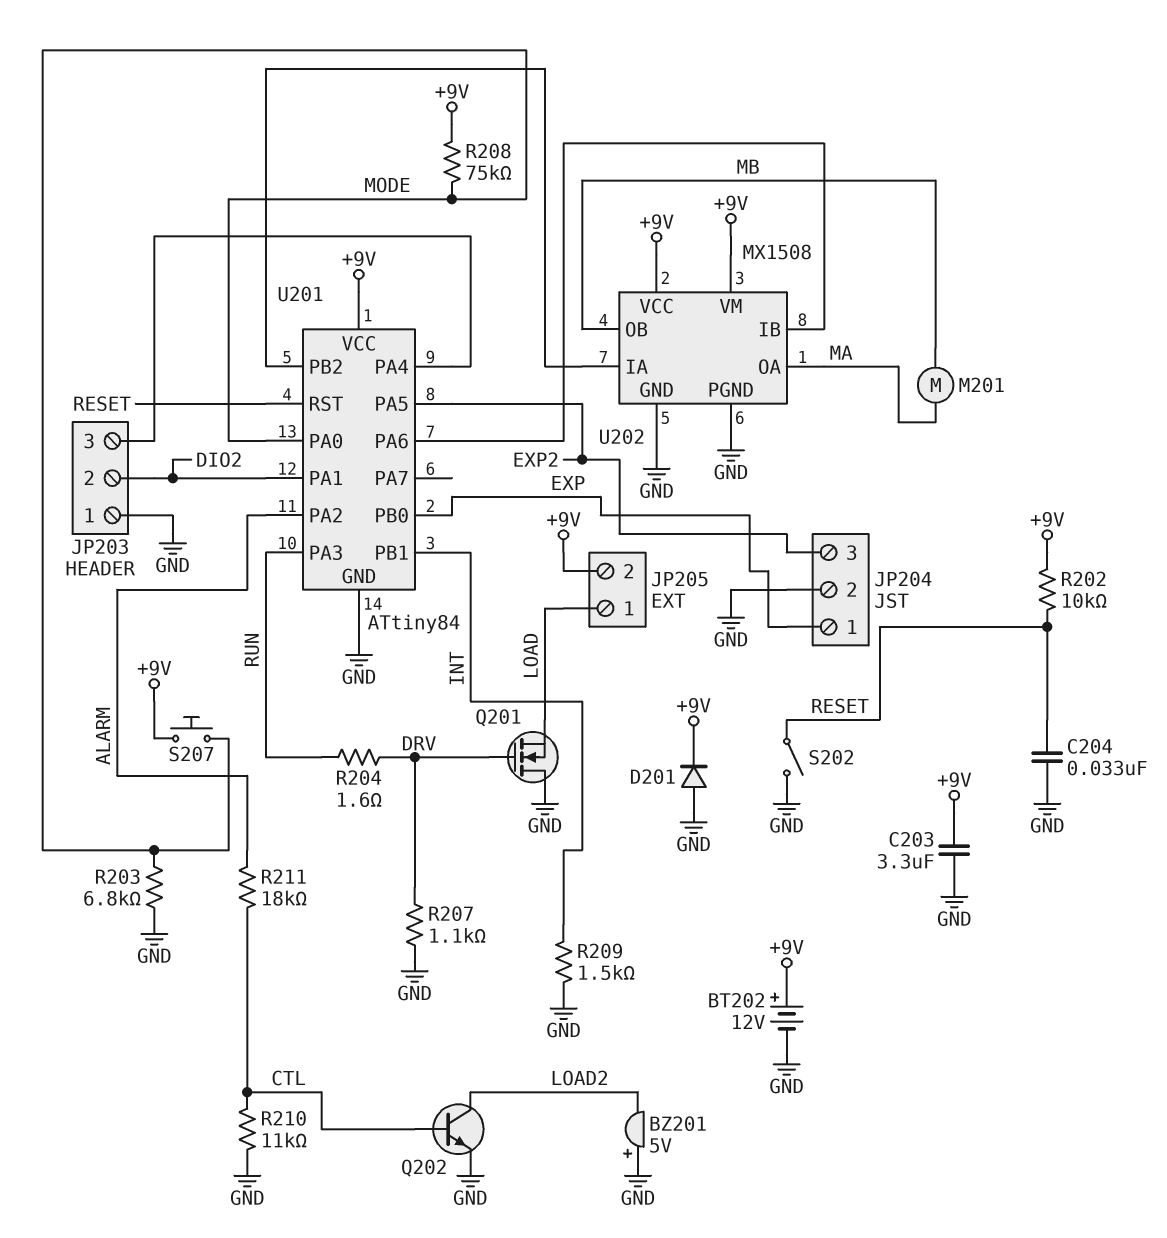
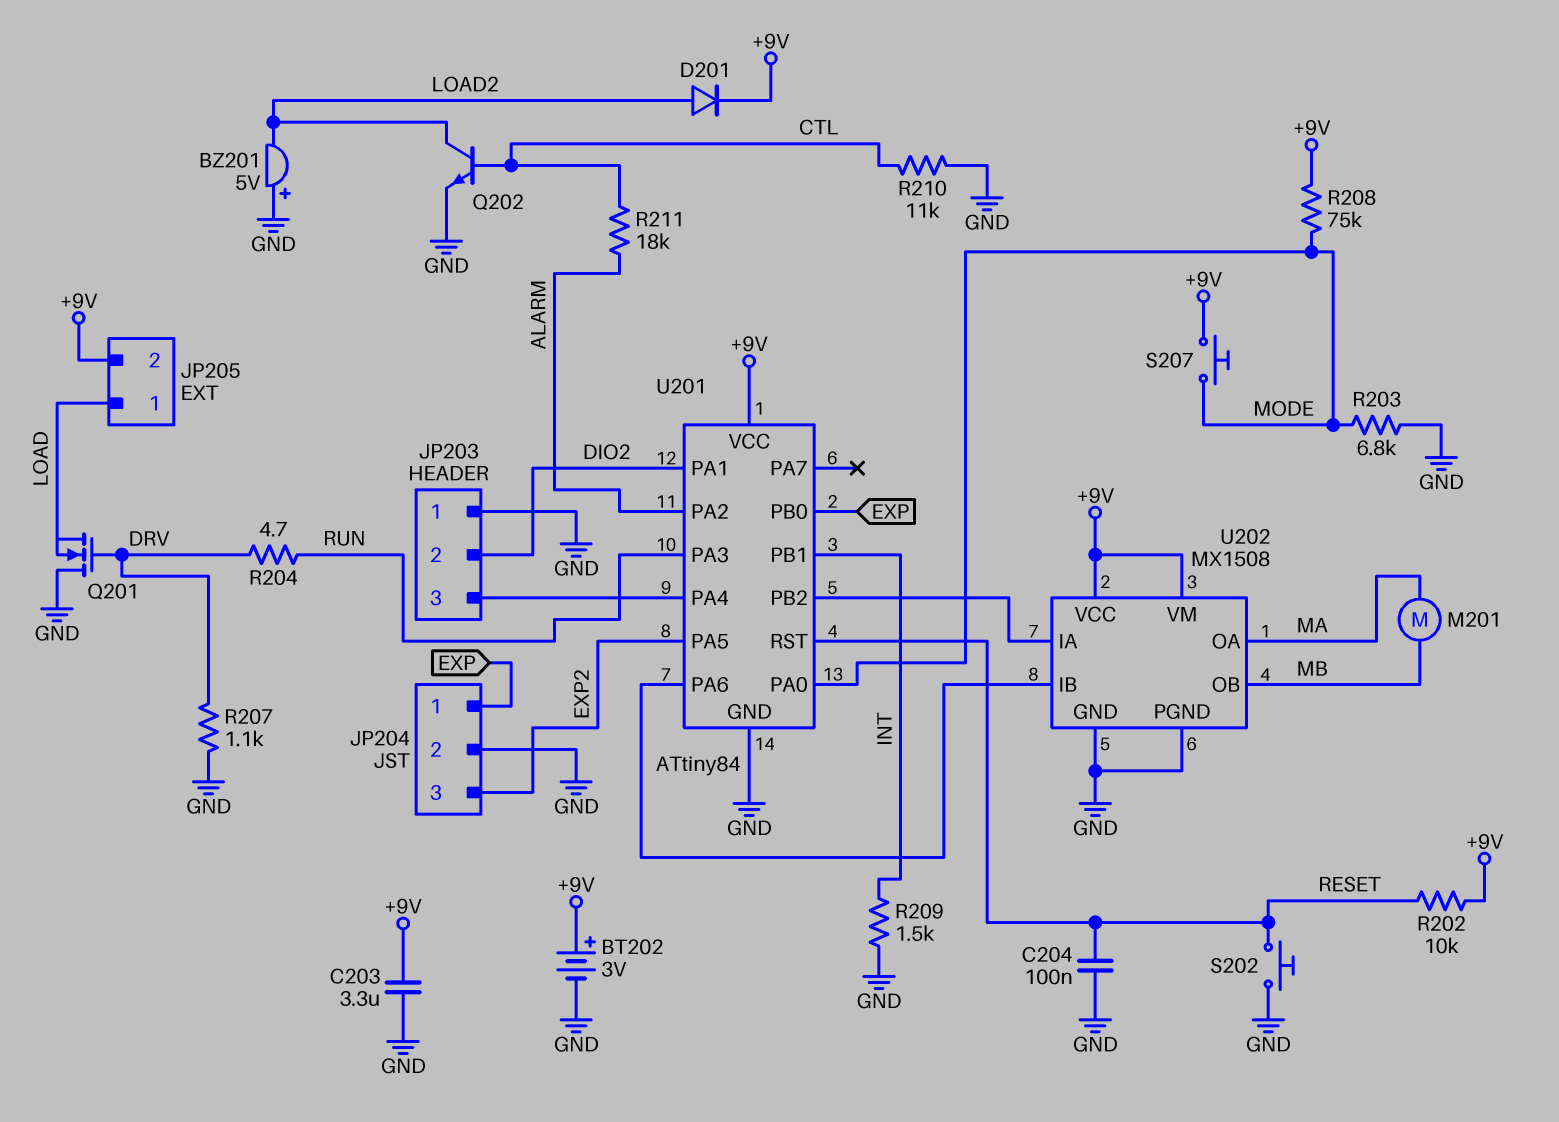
BT202: 12V (plus +9V, minus GND) -> 3V (plus +9V, minus GND)
C204: 33nF (GND, RESET) -> 100nF (GND, RESET)
D201: diode (A GND, K +9V) -> diode (A LOAD2, K +9V)
R204: 1.6 (DRV, RUN) -> 4.7 (DRV, RUN)
S202: switch (GND, RESET) -> button (GND, RESET)

